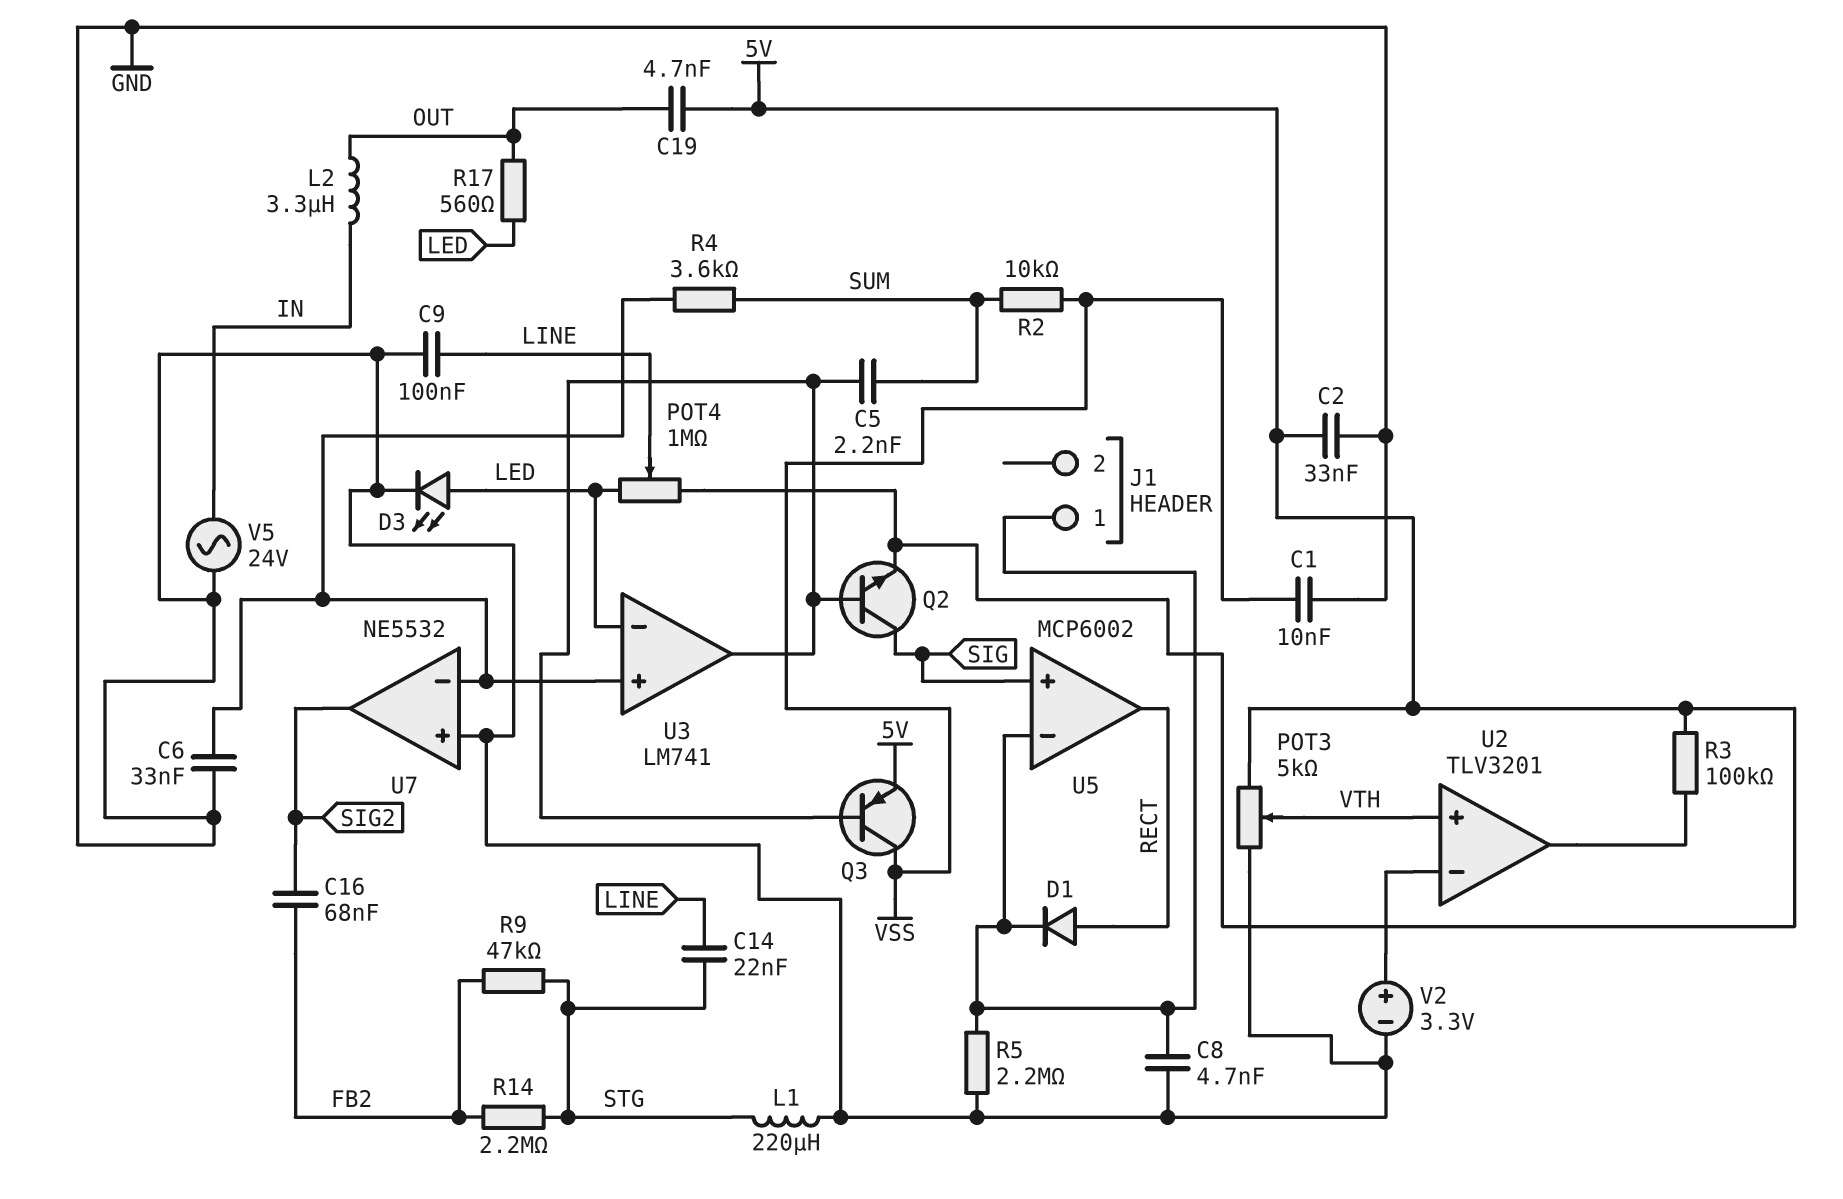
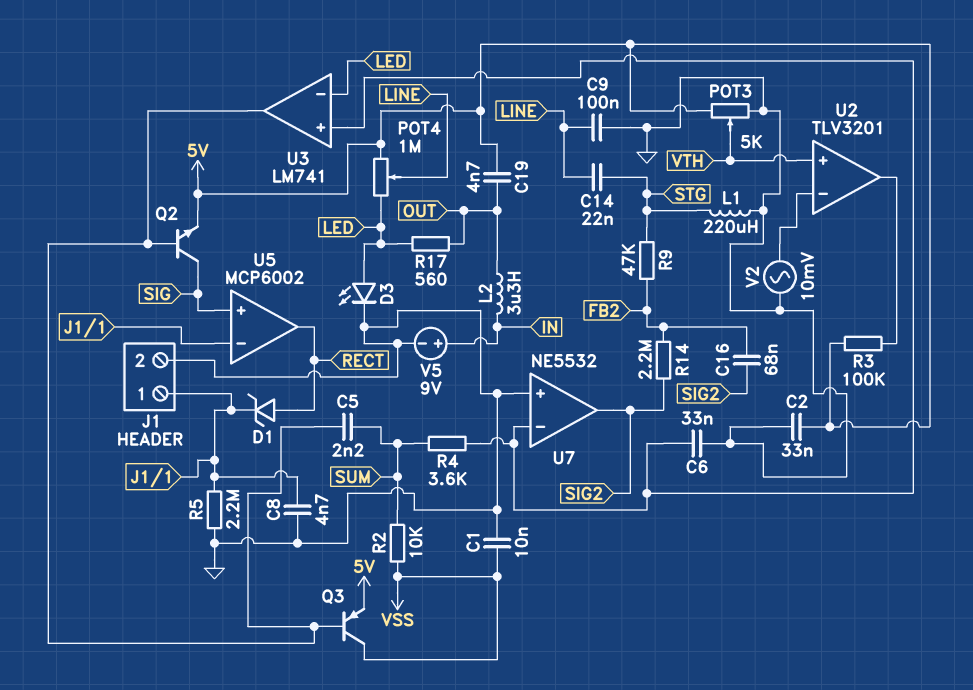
D1: diode (A RECT, K J1/1) -> zener (A RECT, K J1/1)
J1 pin 2: none -> GND
R14: 2.2M (FB2, STG) -> 2.2M (FB2, SIG2)
V2: 3.3V (plus U2/in-, minus GND) -> AC 10mV (GND, U2/in-)
V5: AC 24V (GND, IN) -> 9V (plus IN, minus GND)

